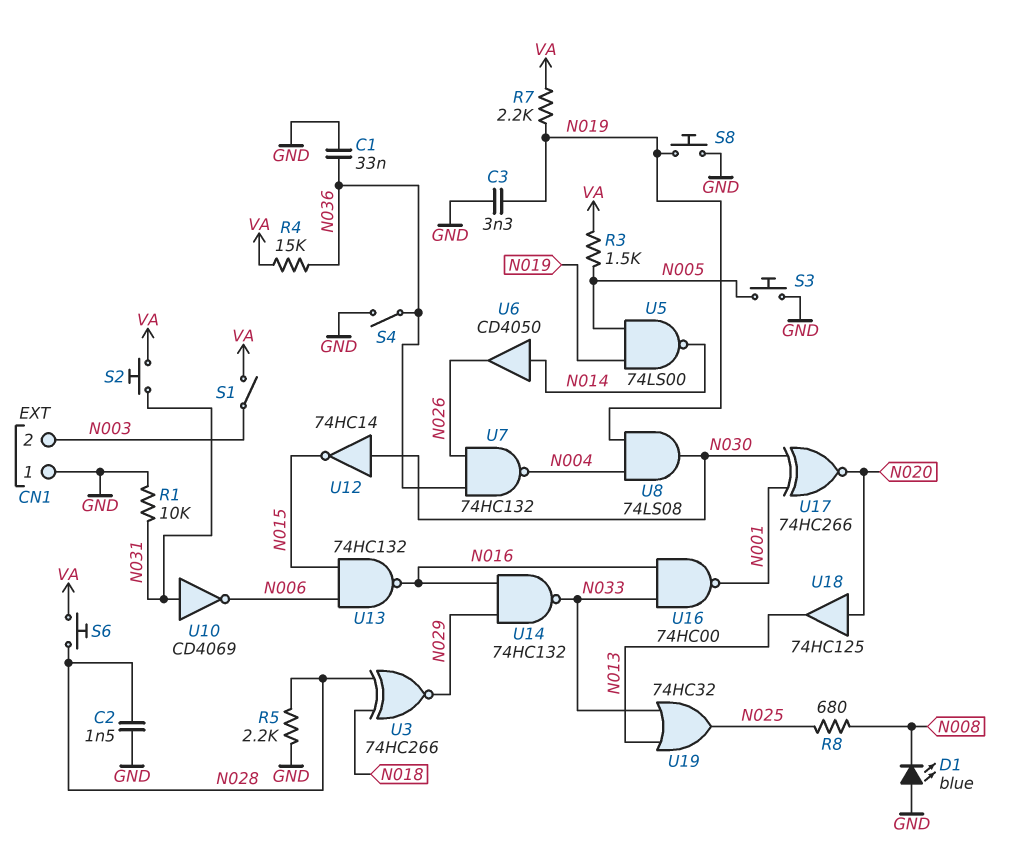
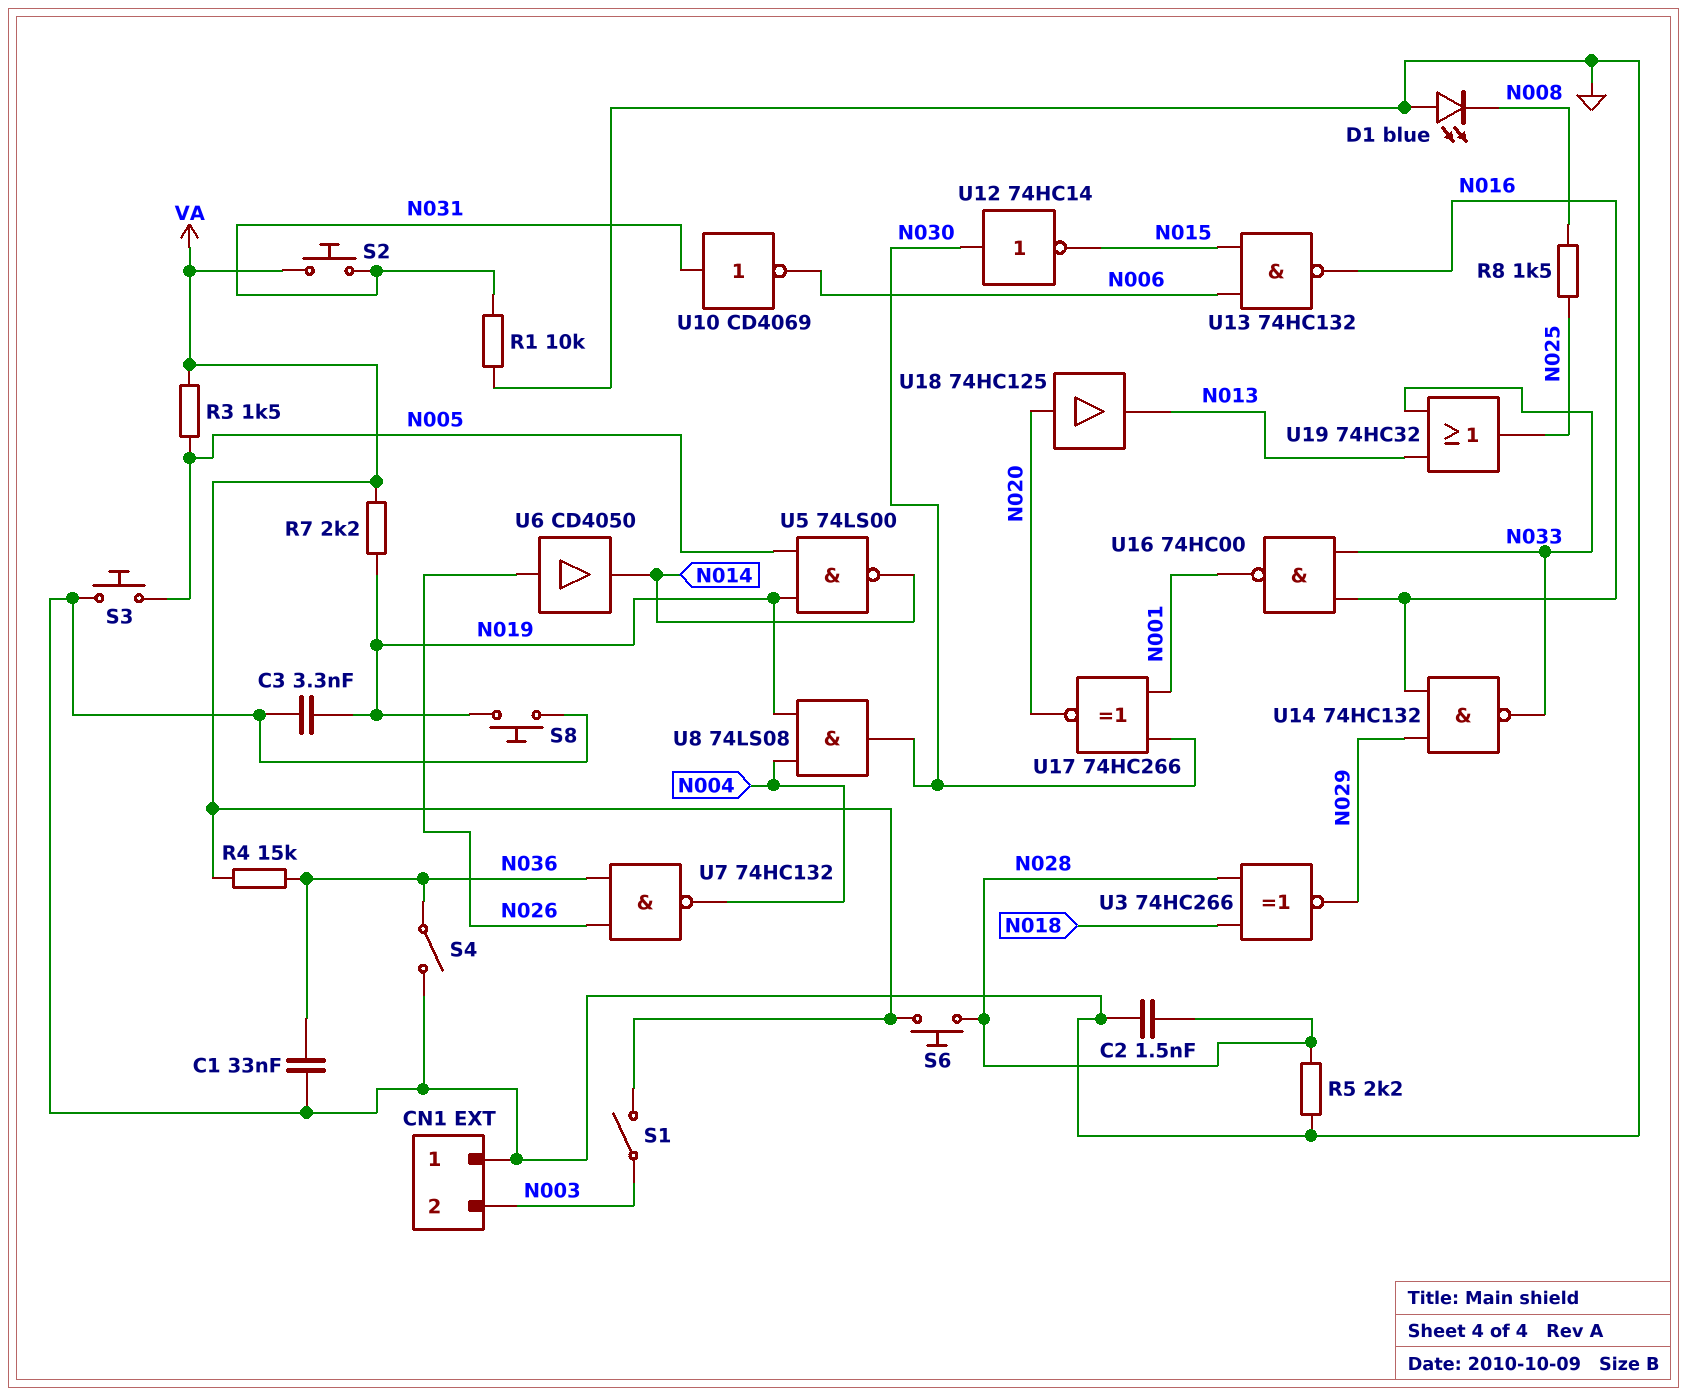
R8: 680 (N008, N025) -> 1.5k (N008, N025)
U6: buffer CD4050 (in N014, out N026) -> buffer CD4050 (in N026, out N014)

